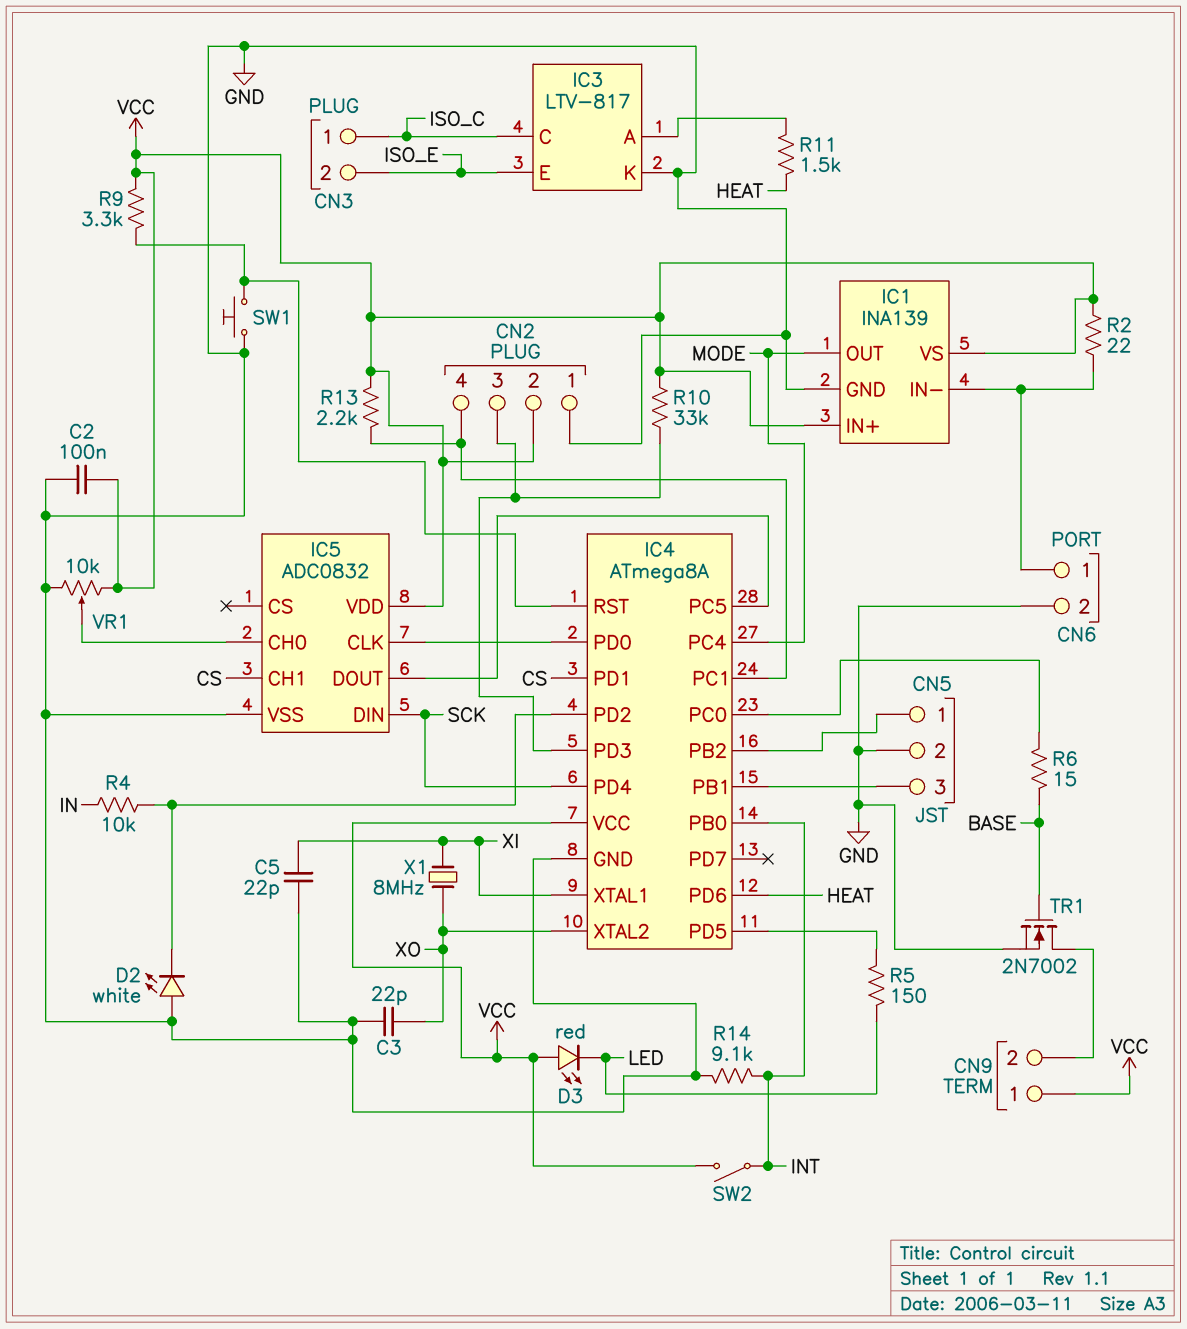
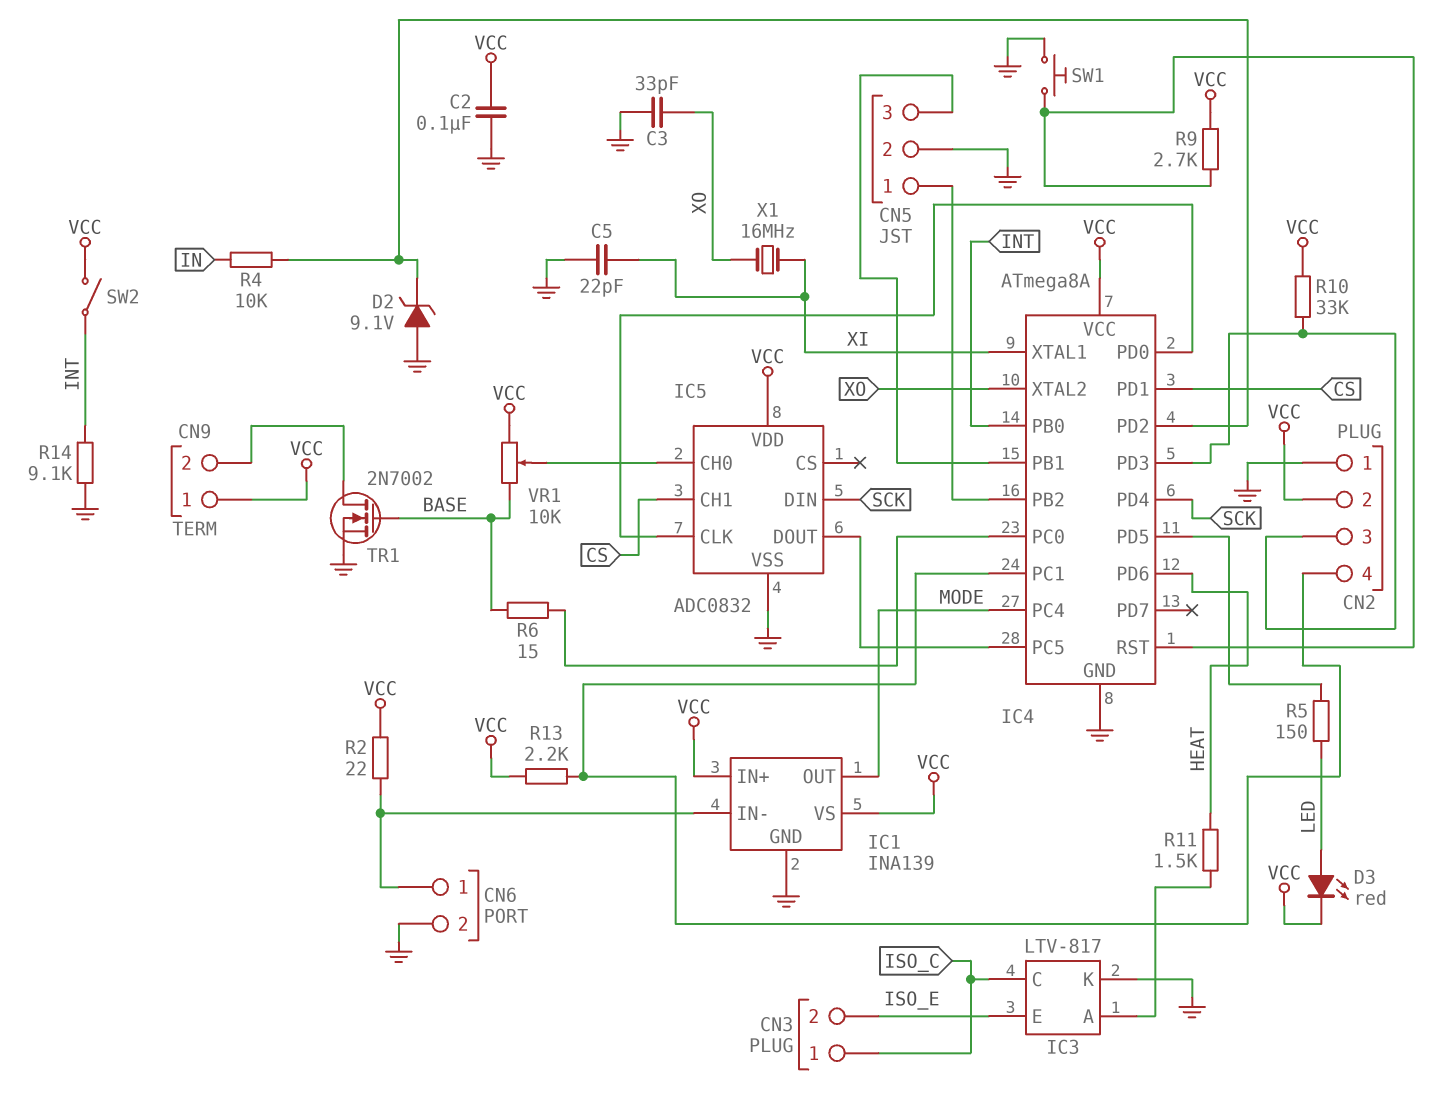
C3: 22pF (GND, XO) -> 33pF (GND, XO)
D2: LED white (A GND, K IC4/PD2) -> zener 9.1V (A GND, K IC4/PD2)
D3: LED red (A VCC, K LED) -> LED red (A LED, K VCC)
R9: 3.3k (IC4/RST, VCC) -> 2.7k (IC4/RST, VCC)
VR1: 10k (GND, VCC, wiper IC5/CH0) -> 10k (BASE, VCC, wiper IC5/CH0)
X1: 8MHz (XI, XO) -> 16MHz (XI, XO)

